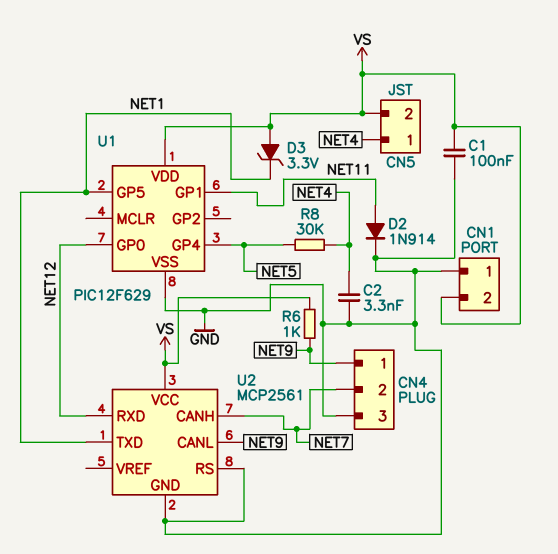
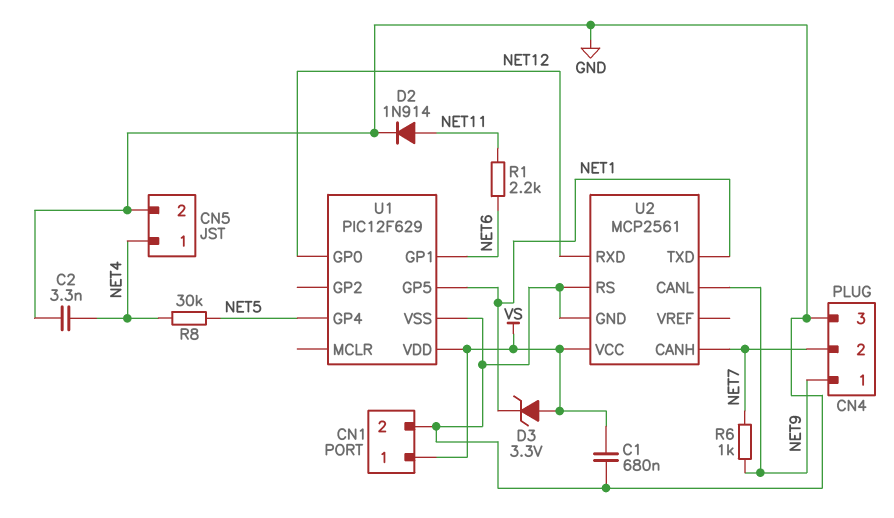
C1: 100nF (GND, VS) -> 680nF (GND, VS)
CN1 pin 1: GND -> VS
CN1 pin 2: VS -> GND
CN5 pin 2: VS -> GND
R1: none -> 2.2k (NET6, NET11)
R6: 1k (NET9, VS) -> 1k (NET7, NET9)
U1 pin GP1: NET11 -> NET6

